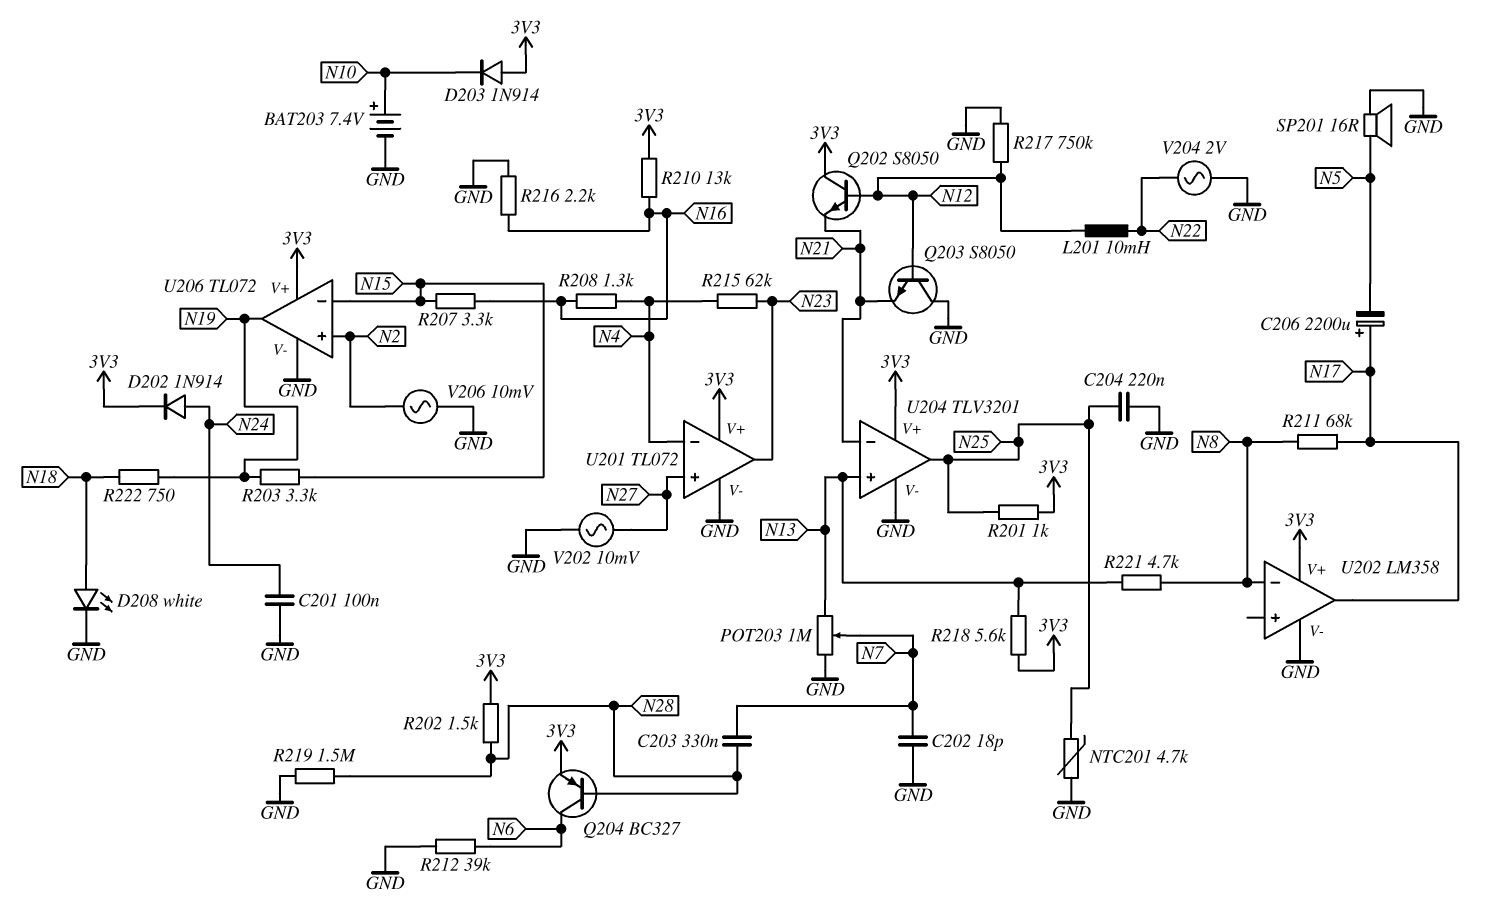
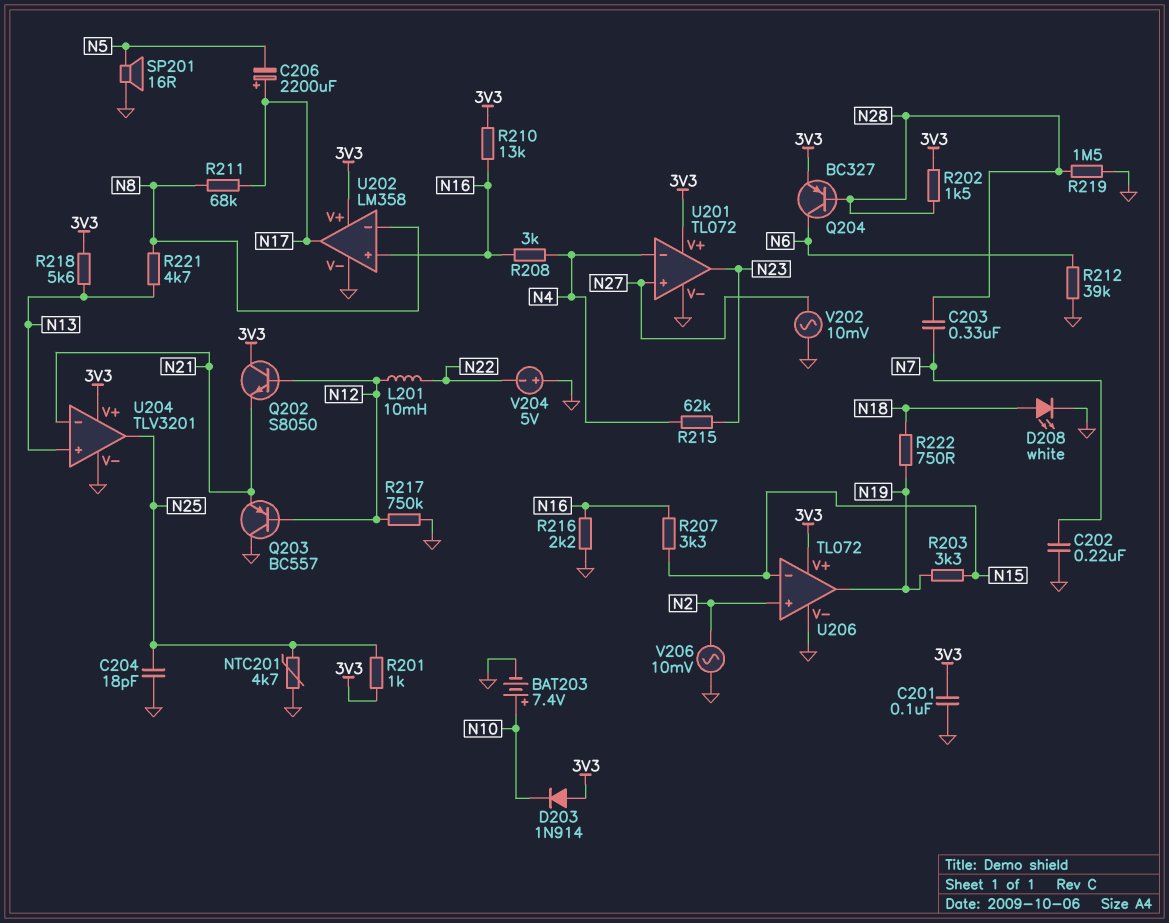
C201: 100nF (GND, N24) -> 100nF (3V3, GND)
C202: 18pF (GND, N7) -> 220nF (GND, N7)
C204: 220nF (GND, N25) -> 18pF (GND, N25)
D202: diode 1N914 (A N24, K 3V3) -> none
POT203: 1M (GND, N13, wiper N7) -> none
Q203: NPN S8050 (B N12, C GND, E N21) -> PNP BC557 (B N12, C GND, E N21)
R208: 1.3k (N4, N16) -> 3k (N4, N16)
U202 pin in+: none -> N16
V204: AC 2V (GND, N22) -> 5V (plus GND, minus N22)

